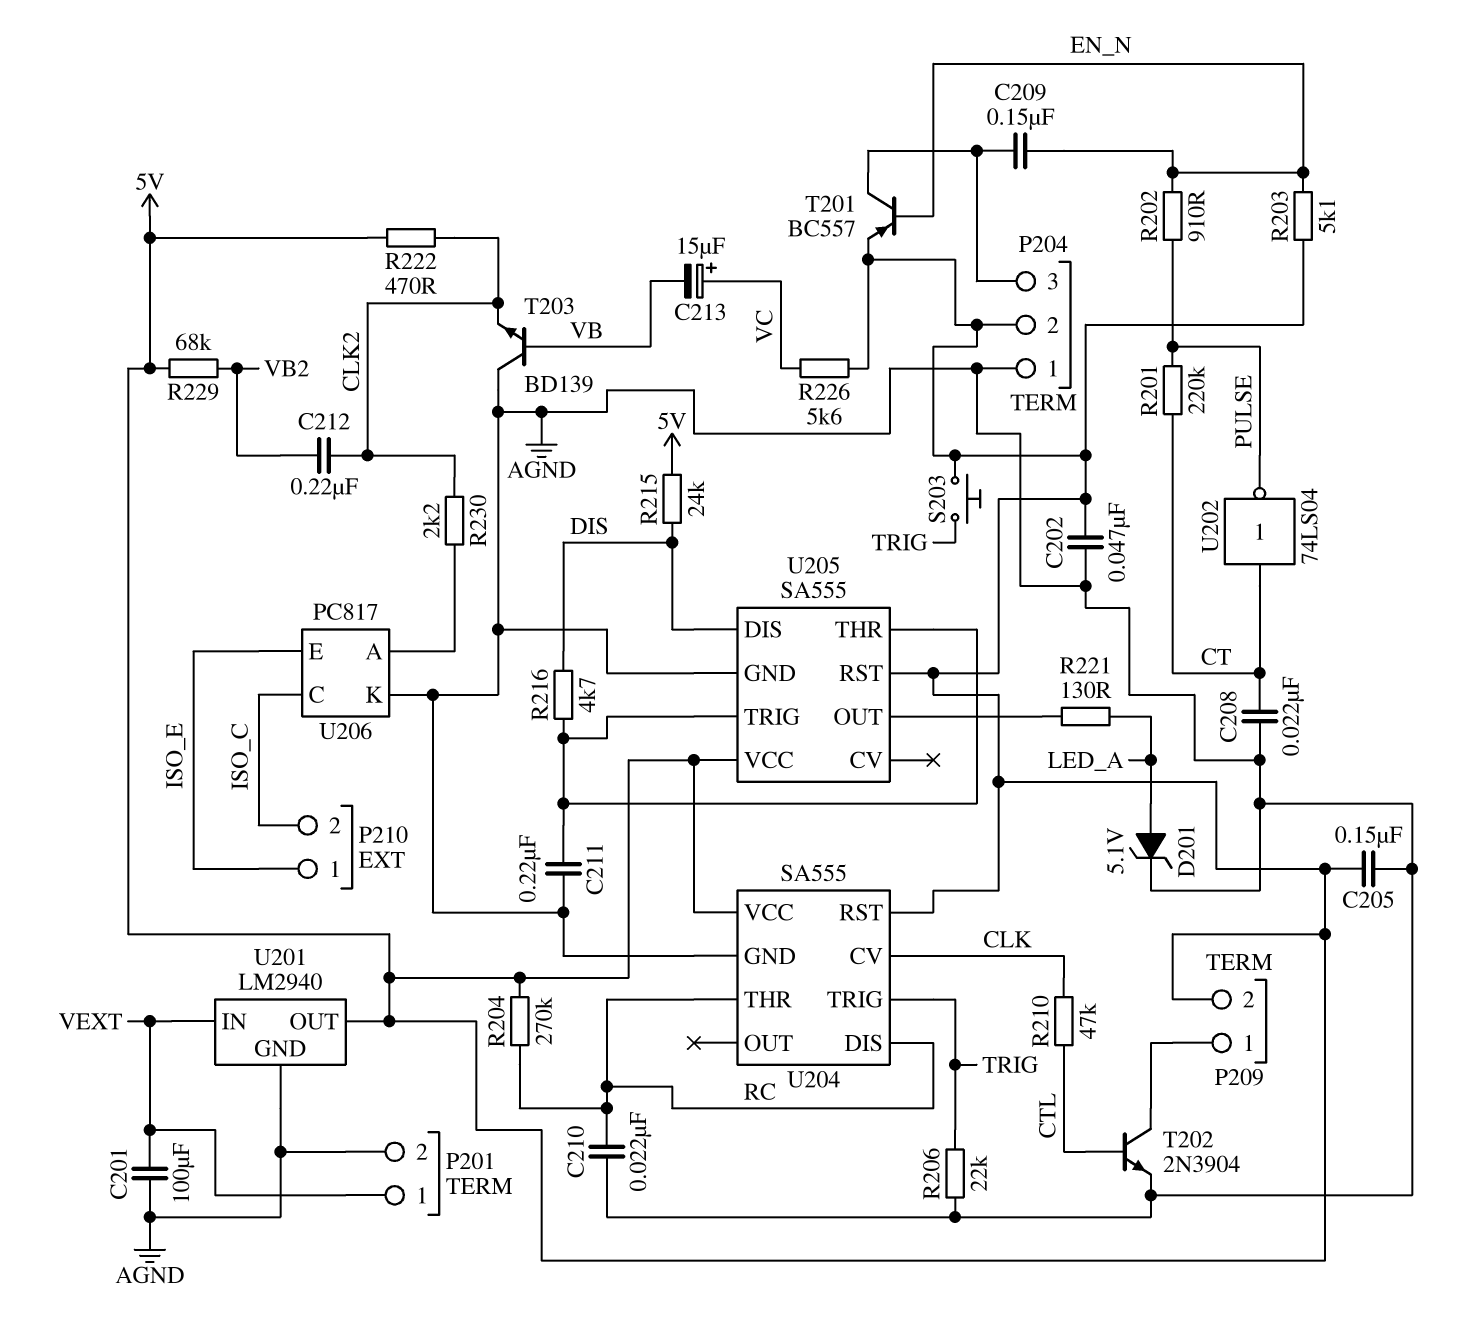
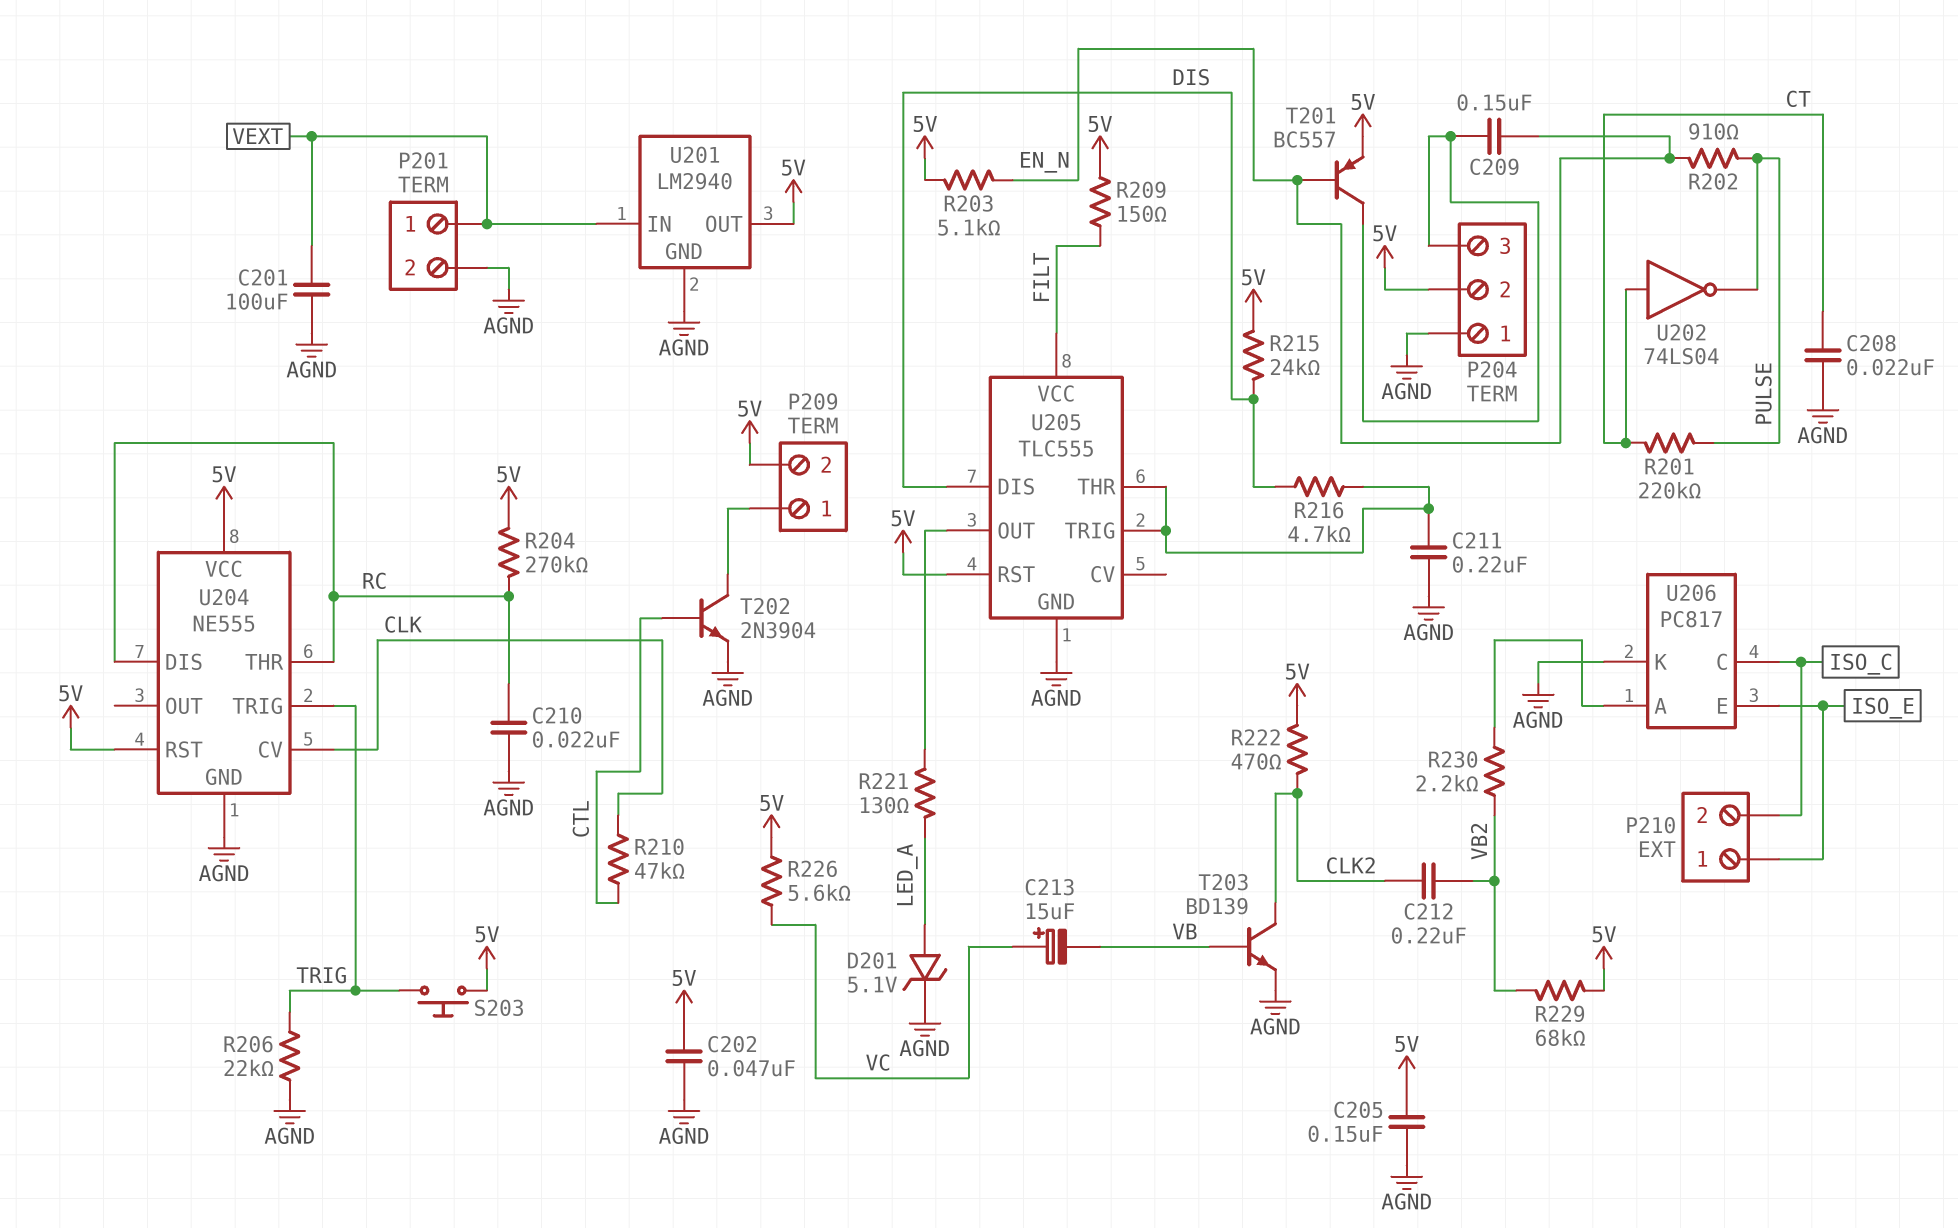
R209: none -> 150 (5V, FILT)
R230: 2.2k (CLK2, U206/A) -> 2.2k (U206/A, VB2)
T203: NPN BD139 (B VB, C AGND, E CLK2) -> NPN BD139 (B VB, C CLK2, E AGND)
U204: SA555 -> NE555
U205: SA555 -> TLC555
U205 pin VCC: 5V -> FILT

